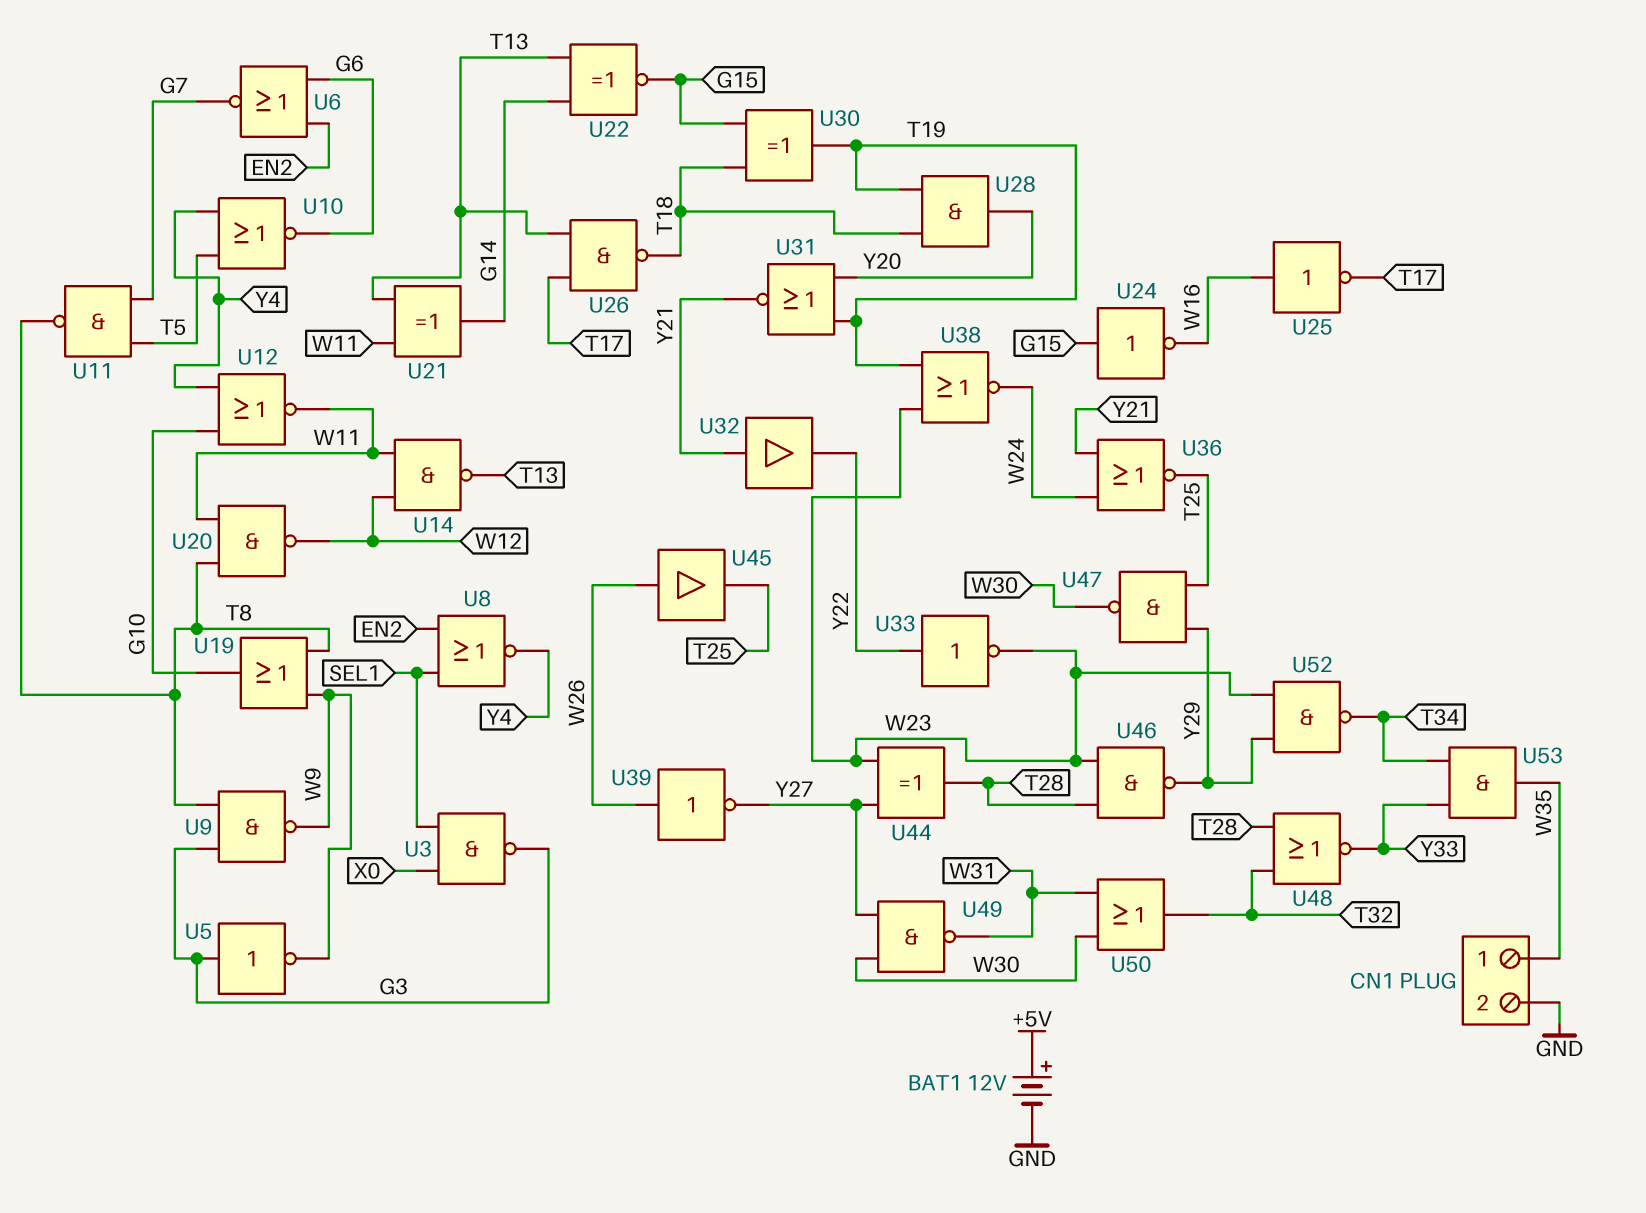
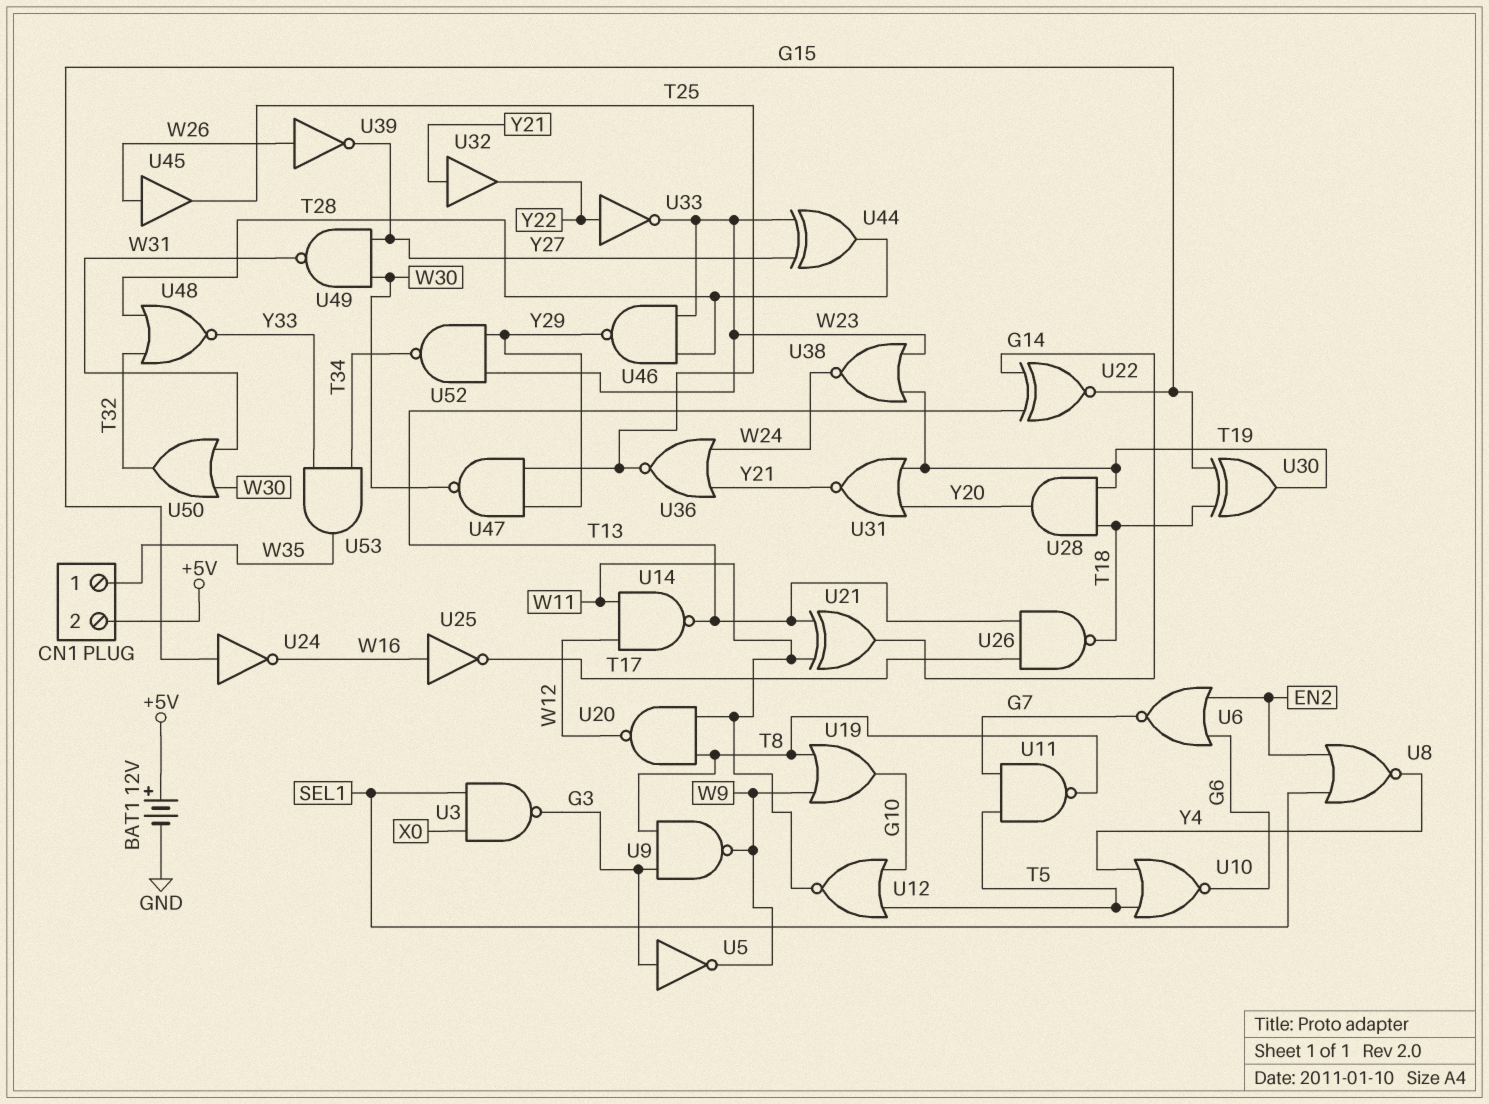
CN1 pin 2: GND -> +5V
U12: NOR (in G10, in Y4, out W11) -> NOR (in G10, in T5, out W11)

